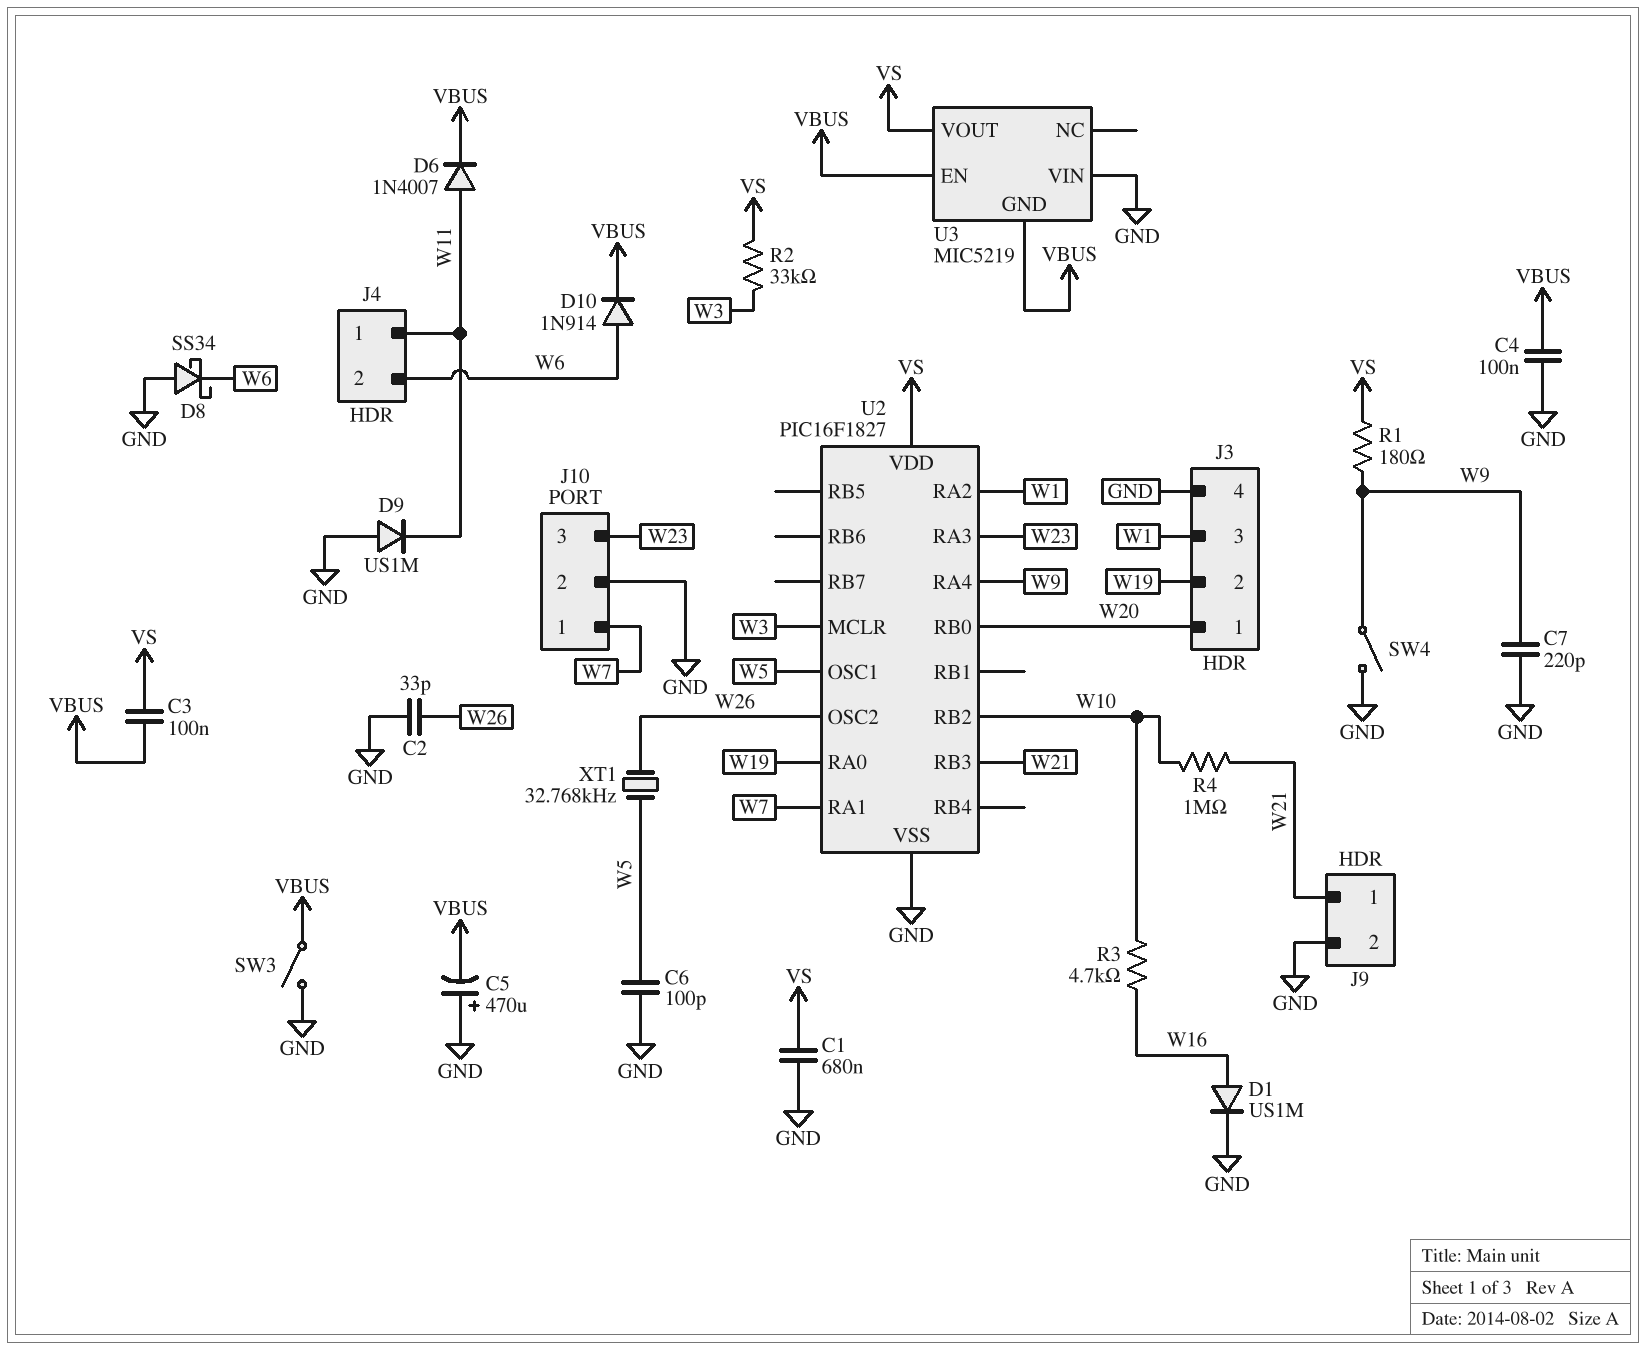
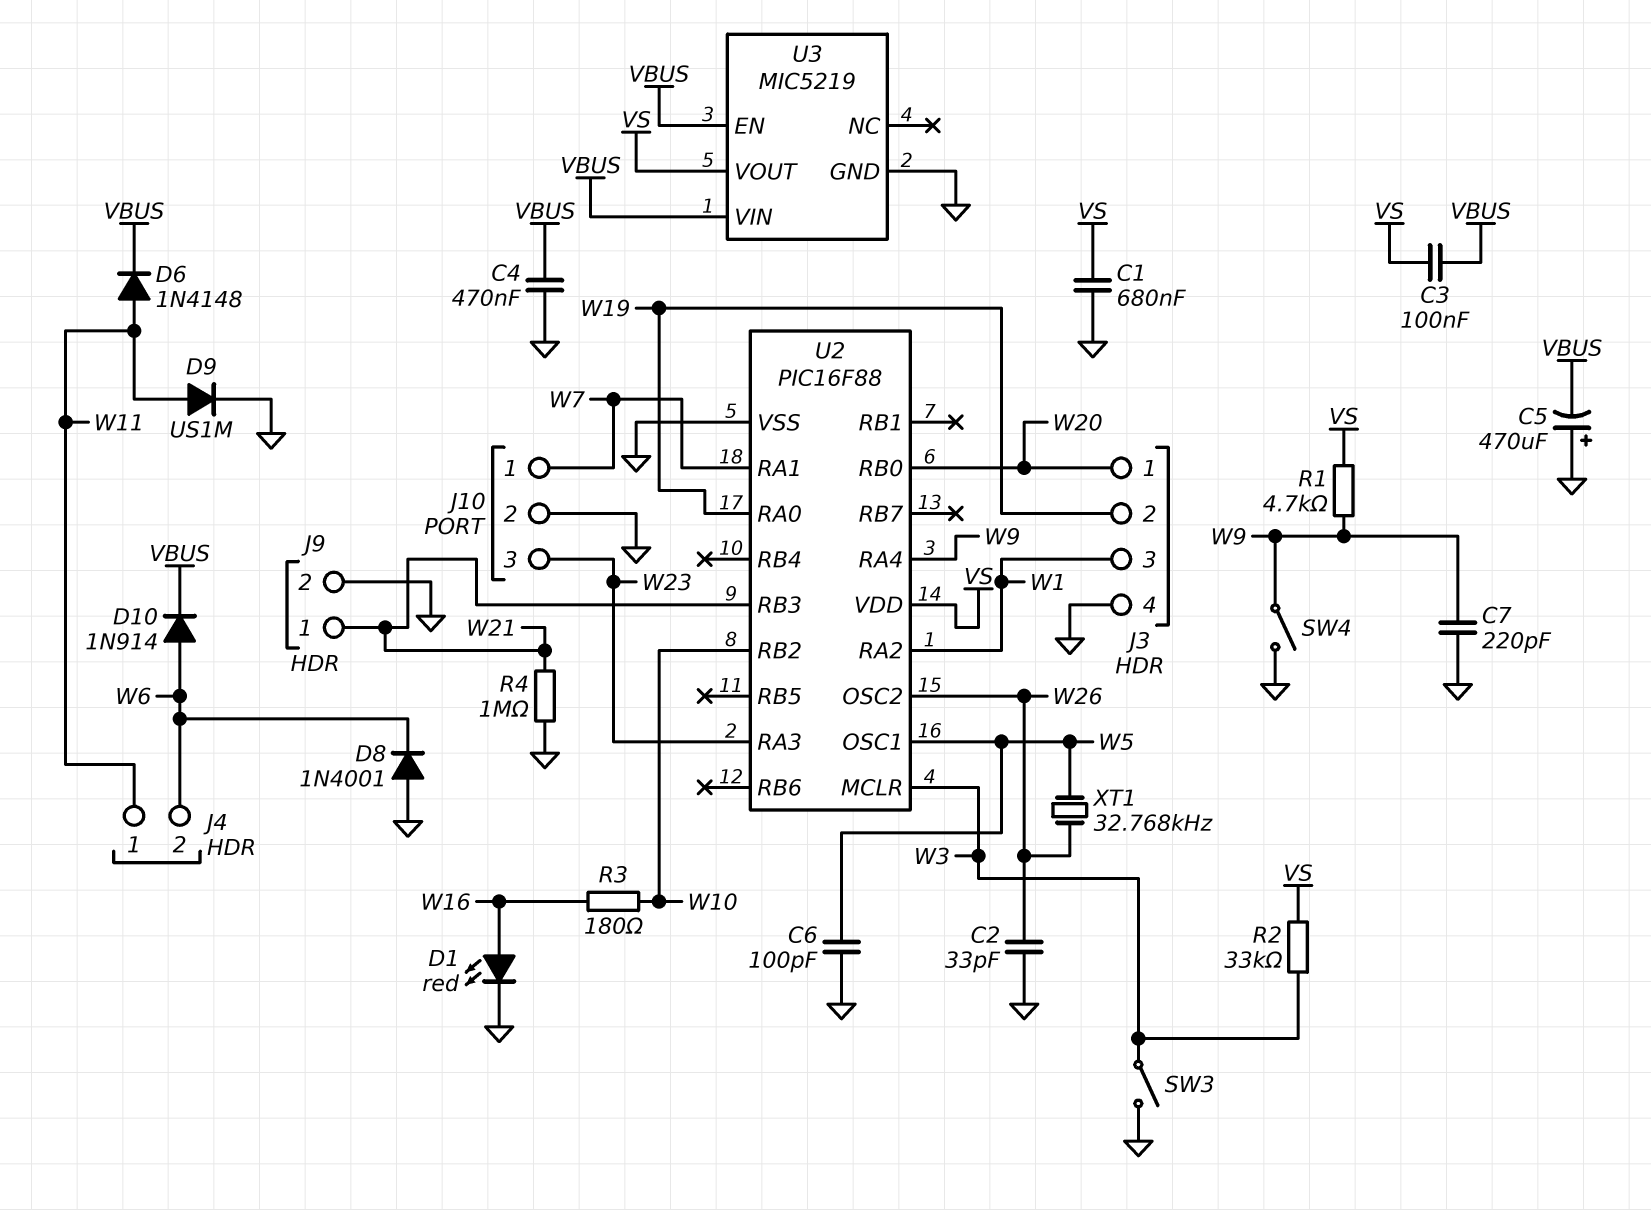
C4: 100nF (GND, VBUS) -> 470nF (GND, VBUS)
D1: diode US1M (A W16, K GND) -> LED red (A W16, K GND)
D6: diode 1N4007 (A W11, K VBUS) -> diode 1N4148 (A W11, K VBUS)
D8: schottky SS34 (A GND, K W6) -> diode 1N4001 (A GND, K W6)
D9: diode US1M (A GND, K W11) -> diode US1M (A W11, K GND)
R1: 180 (VS, W9) -> 4.7k (VS, W9)
R3: 4.7k (W10, W16) -> 180 (W10, W16)
R4: 1M (W10, W21) -> 1M (GND, W21)
SW3: switch (GND, VBUS) -> switch (GND, W3)
U2: PIC16F1827 -> PIC16F88
U3 pin GND: VBUS -> GND
U3 pin VIN: GND -> VBUS

